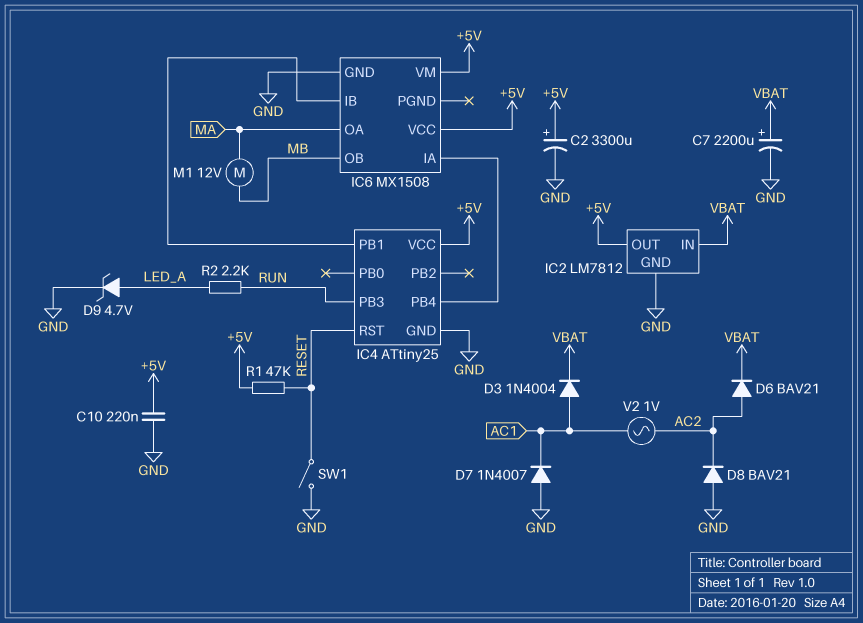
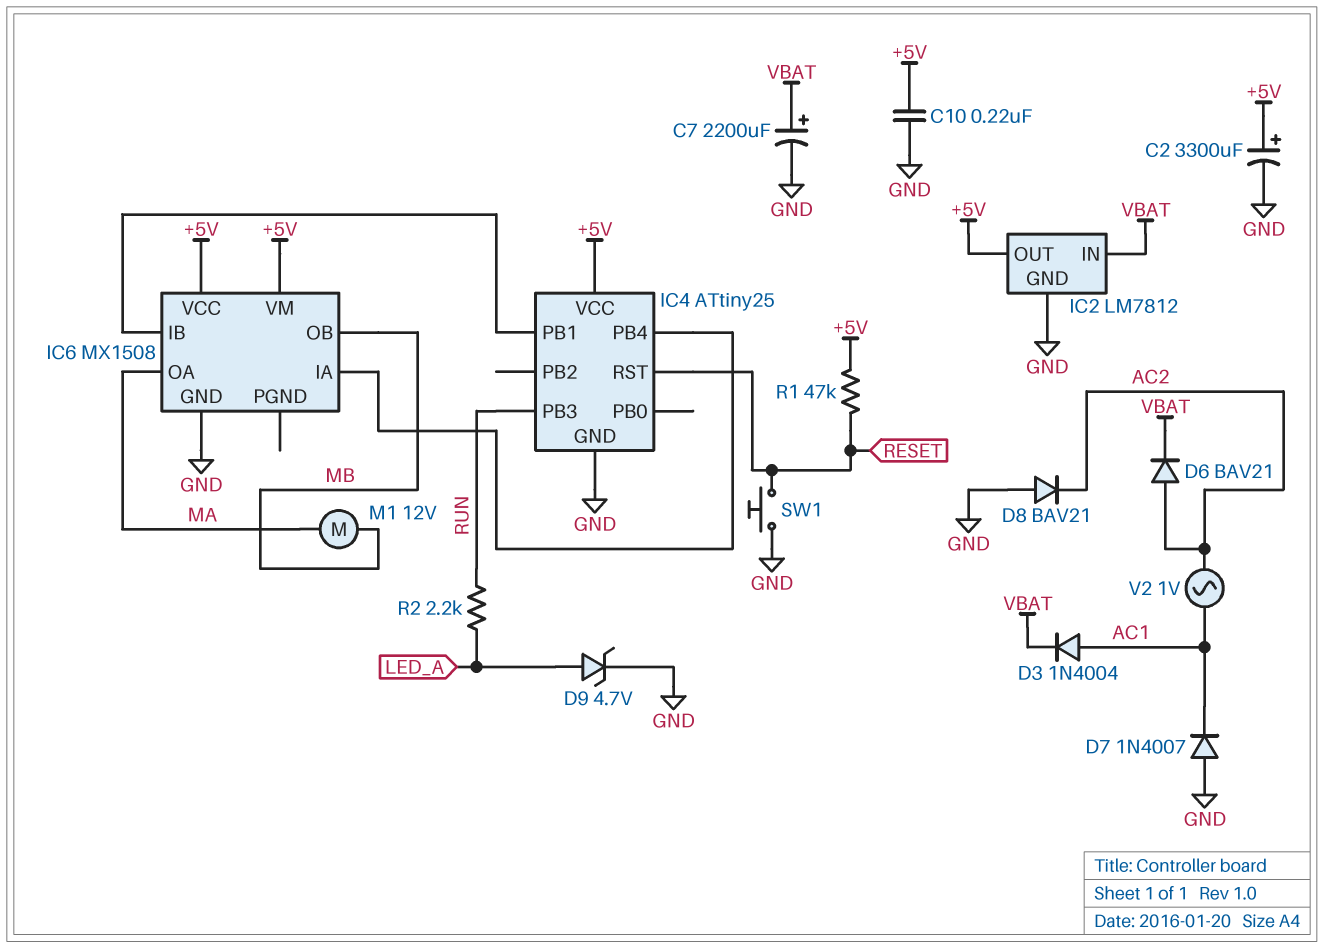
SW1: switch (GND, RESET) -> button (GND, RESET)

